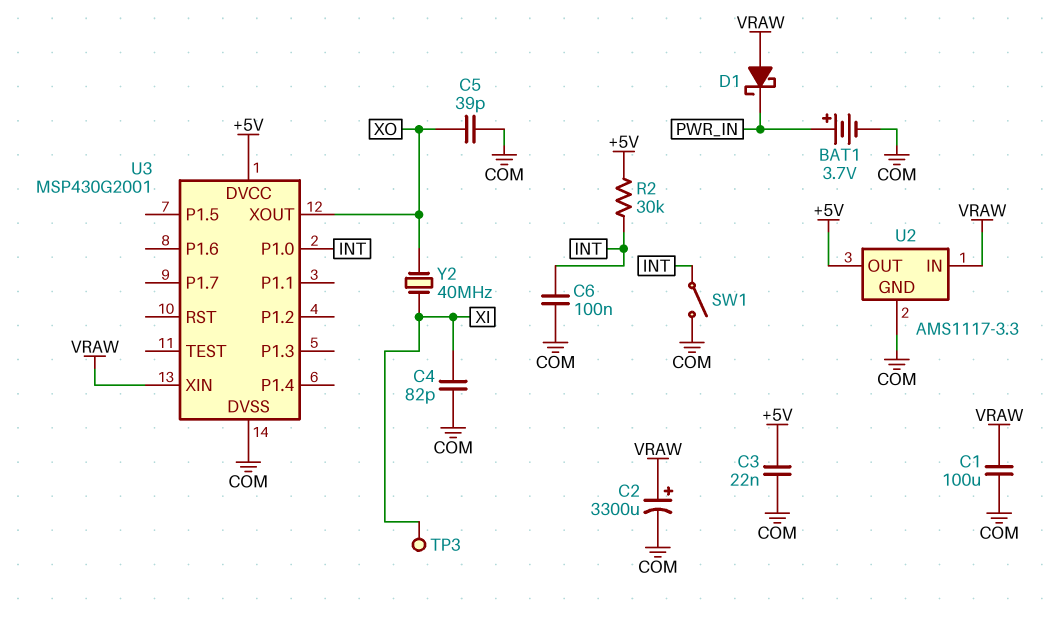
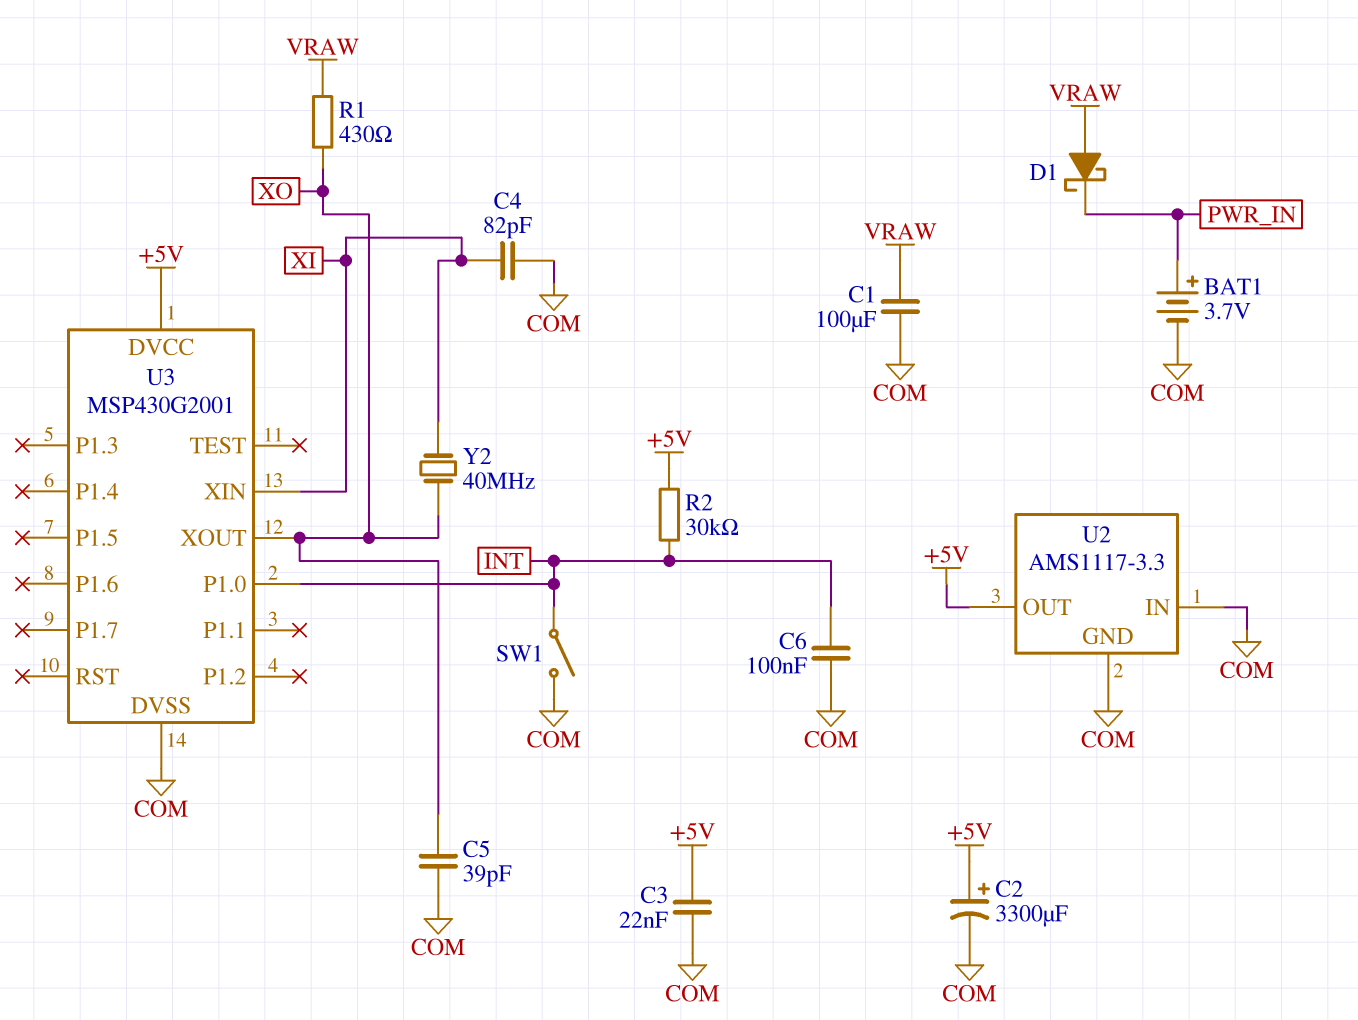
C2: 3300uF (plus VRAW, minus COM) -> 3300uF (plus +5V, minus COM)
R1: none -> 430 (VRAW, XO)
TP3: test point (XI) -> none
U2 pin IN: VRAW -> COM
U3 pin XIN: VRAW -> XI

